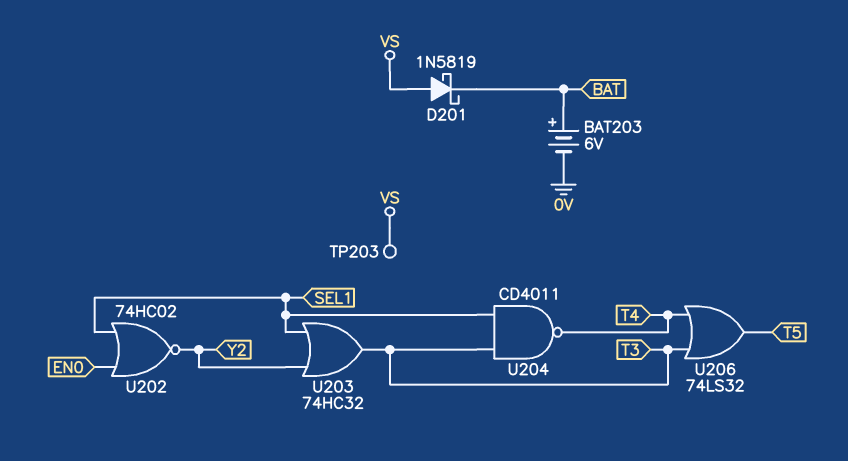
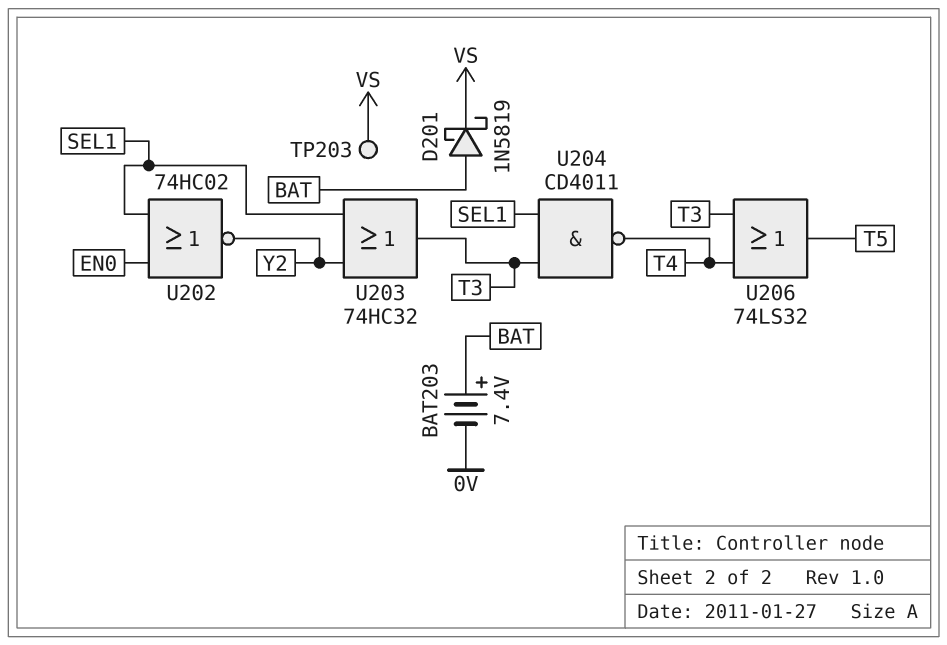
BAT203: 6V (plus BAT, minus 0V) -> 7.4V (plus BAT, minus 0V)
D201: schottky 1N5819 (A VS, K BAT) -> schottky 1N5819 (A BAT, K VS)

